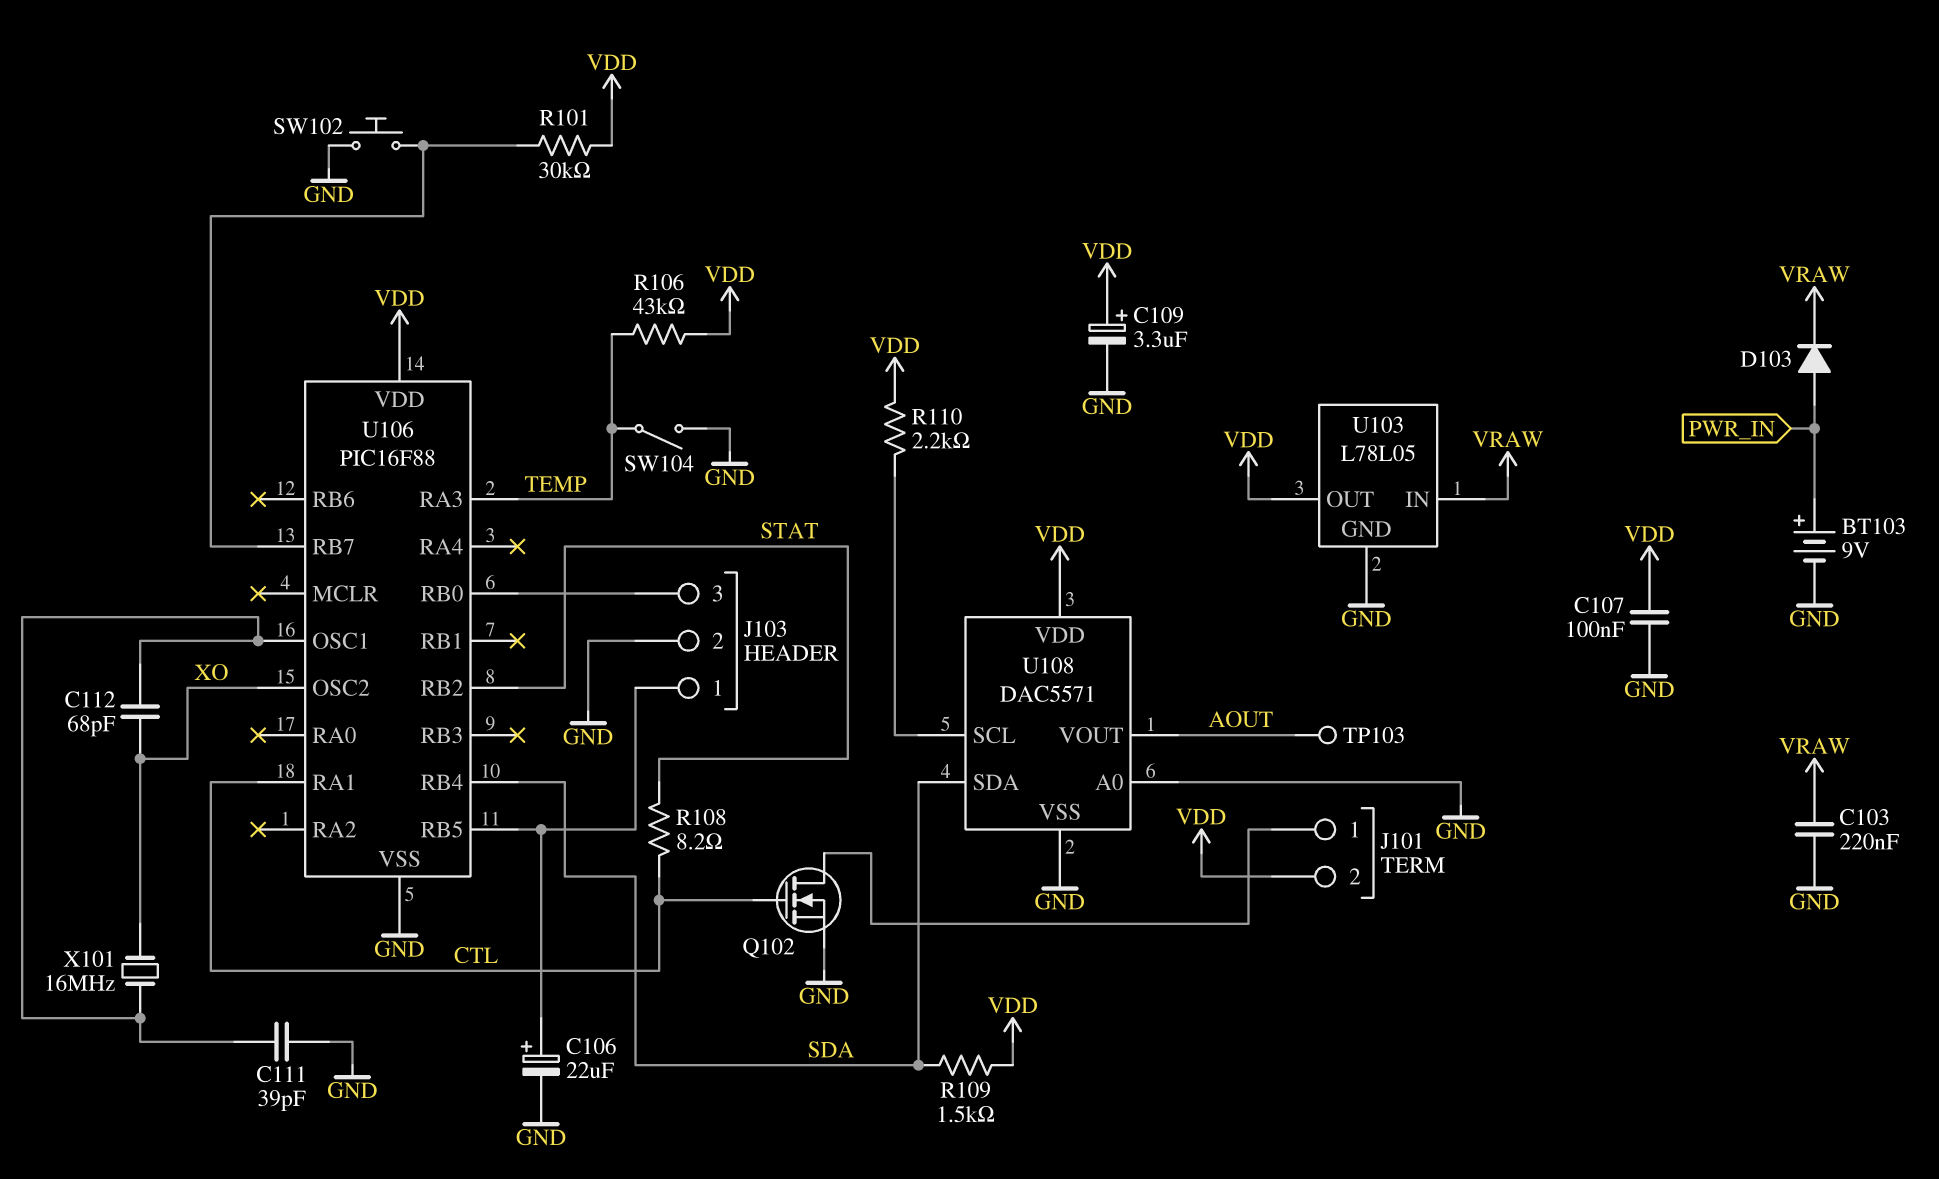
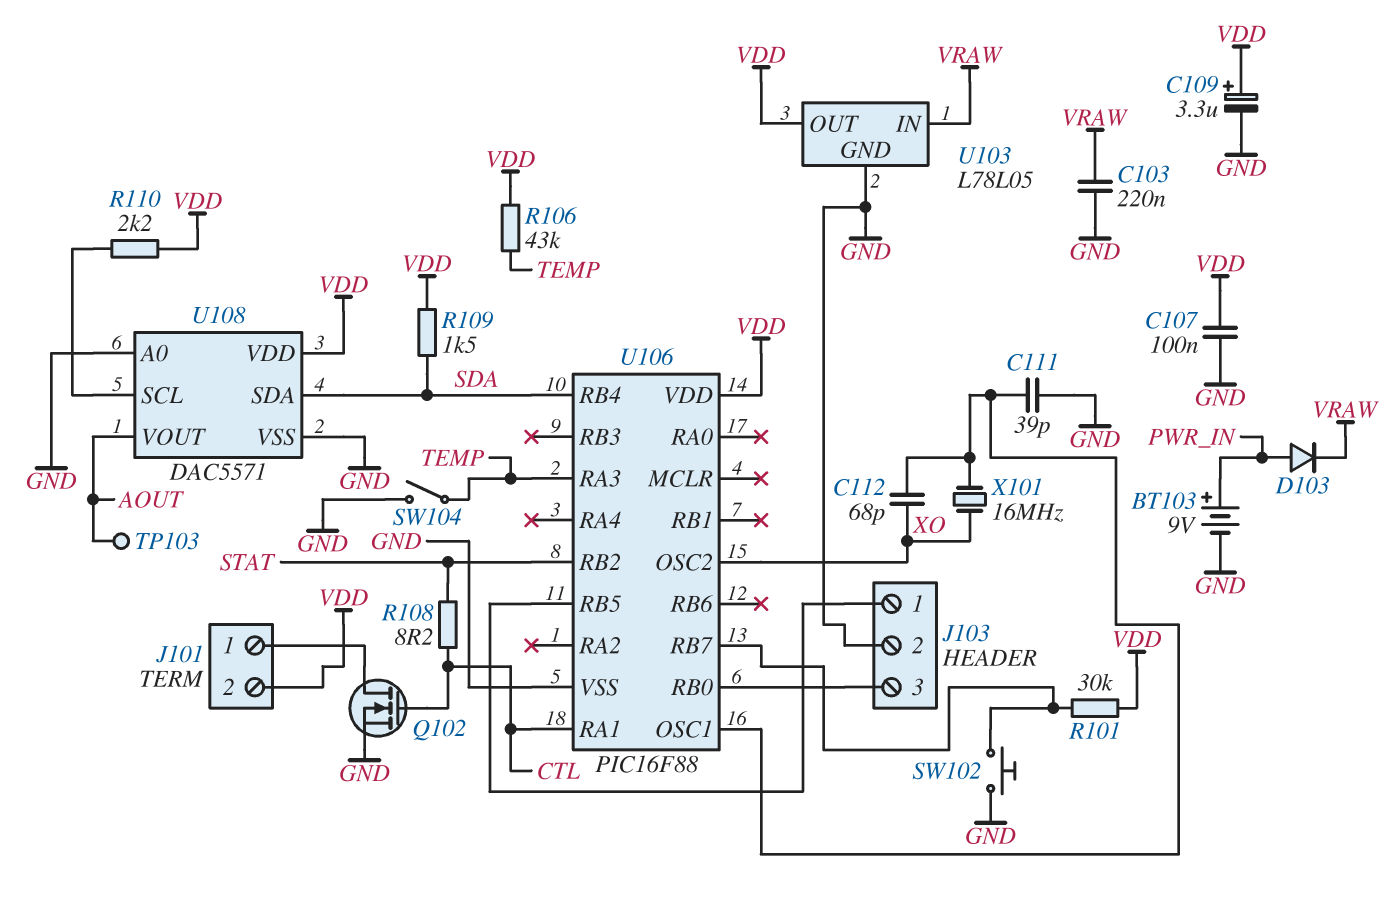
C106: 22uF (plus J103/1, minus GND) -> none

